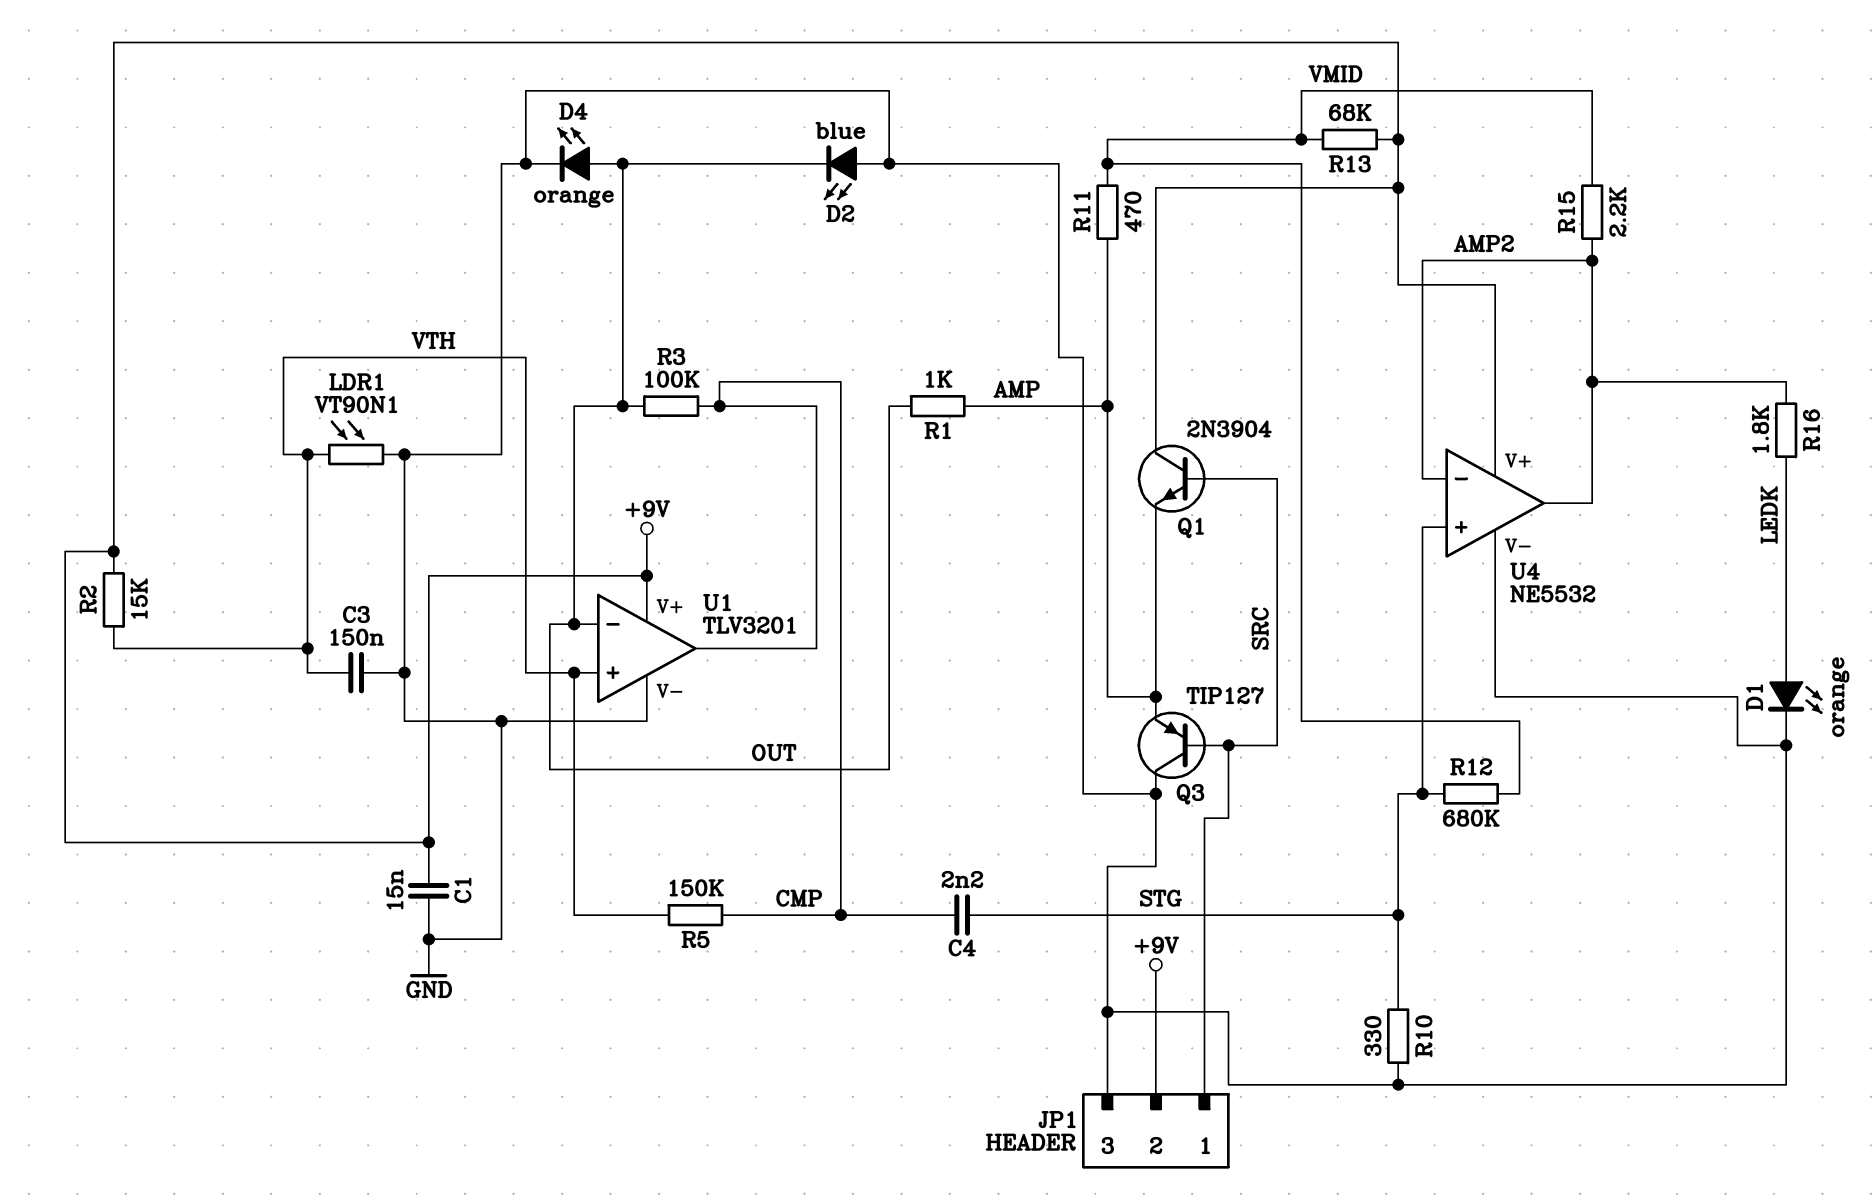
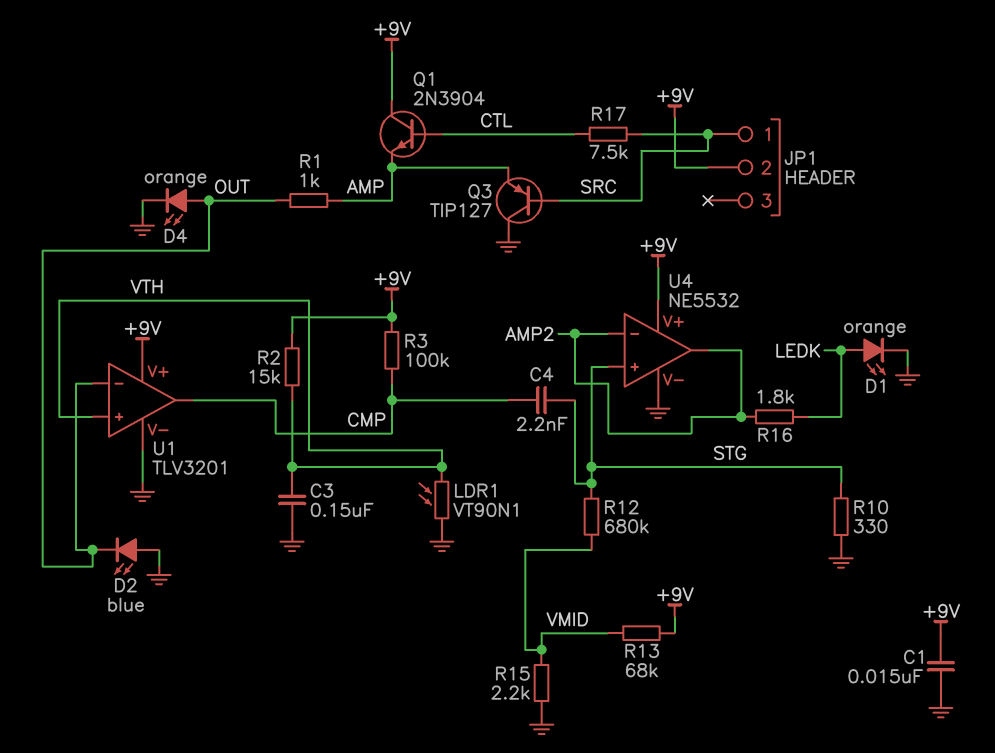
JP1 pin 3: GND -> none
Q1: NPN 2N3904 (B SRC, C +9V, E AMP) -> NPN 2N3904 (B CTL, C +9V, E AMP)
R3: 100k (CMP, OUT) -> 100k (+9V, CMP)
R5: 150k (CMP, VTH) -> none
R11: 470 (AMP, VMID) -> none
R15: 2.2k (AMP2, VMID) -> 2.2k (GND, VMID)
R17: none -> 7.5k (CTL, SRC)

